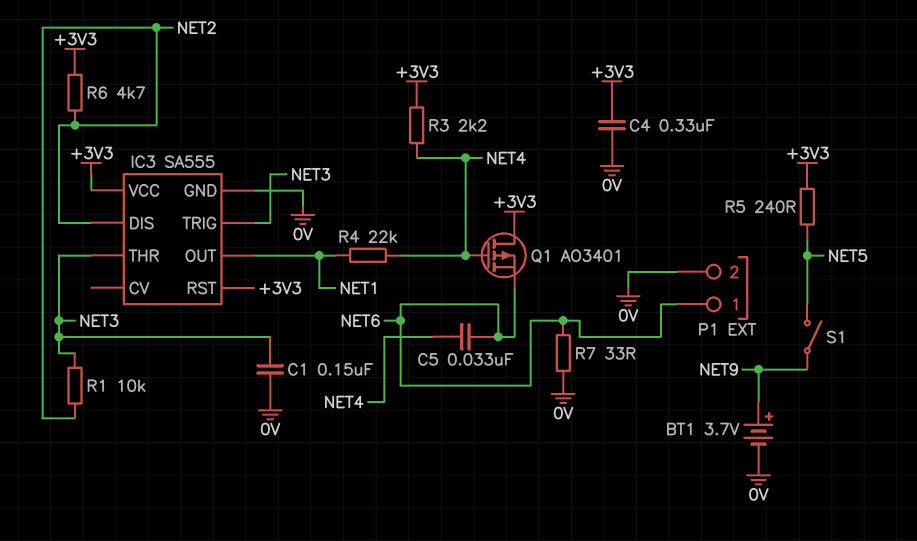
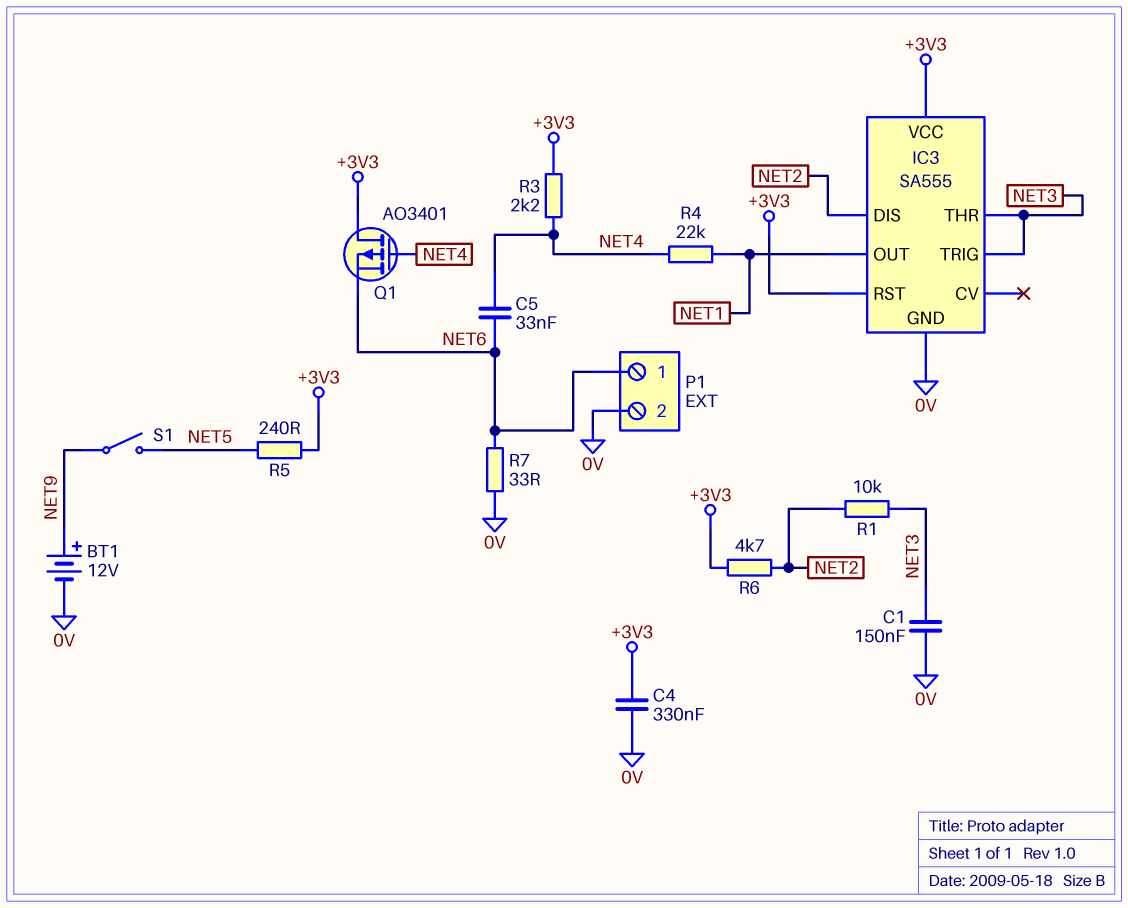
BT1: 3.7V (plus NET9, minus 0V) -> 12V (plus NET9, minus 0V)

